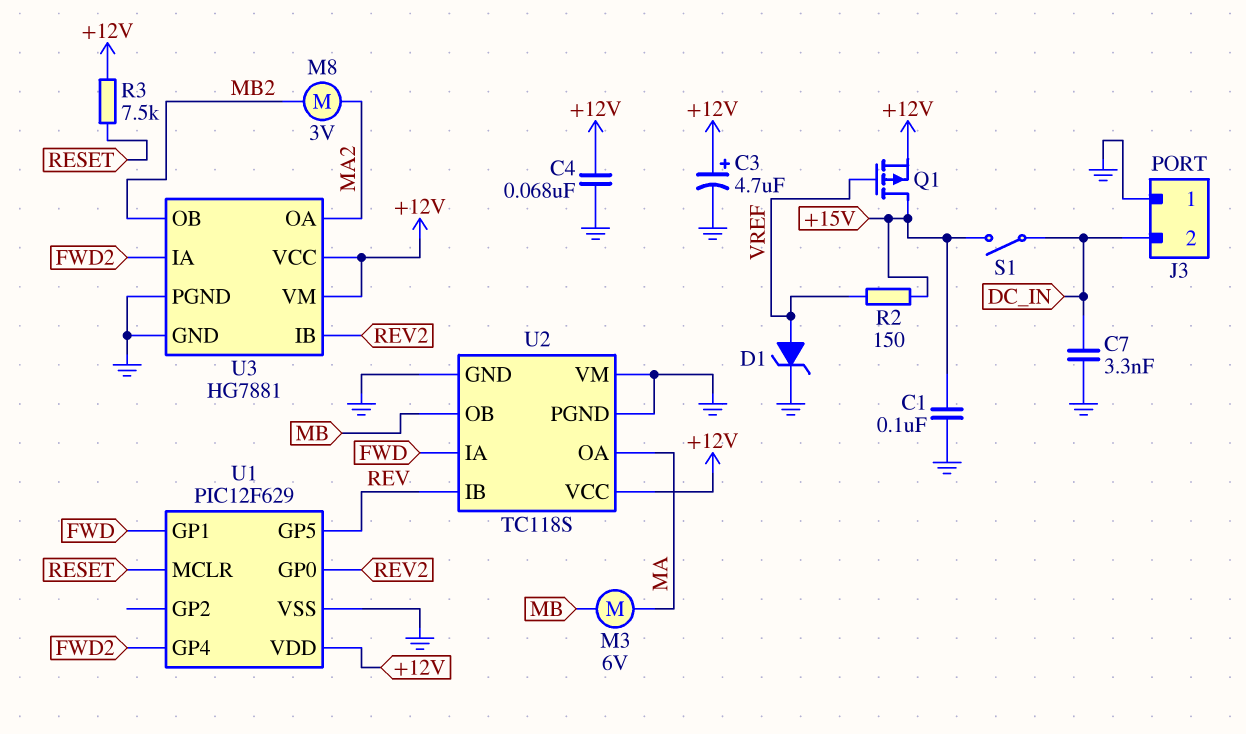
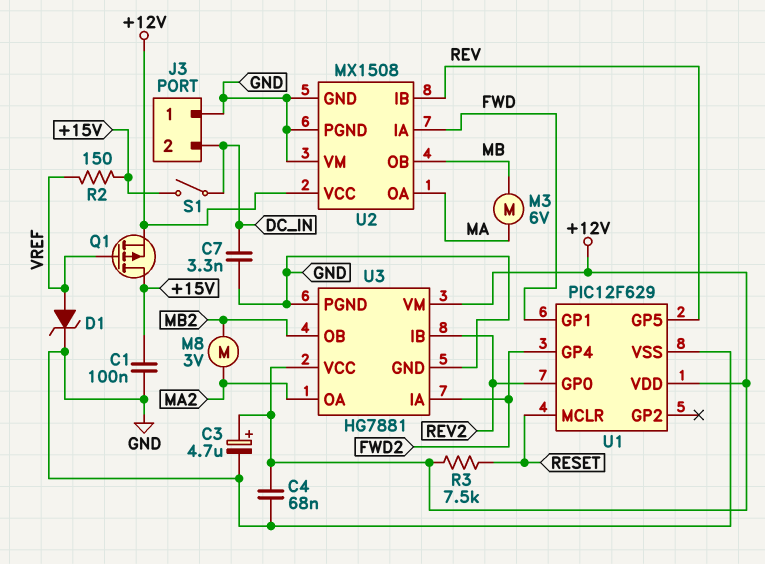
U2: TC118S -> MX1508

